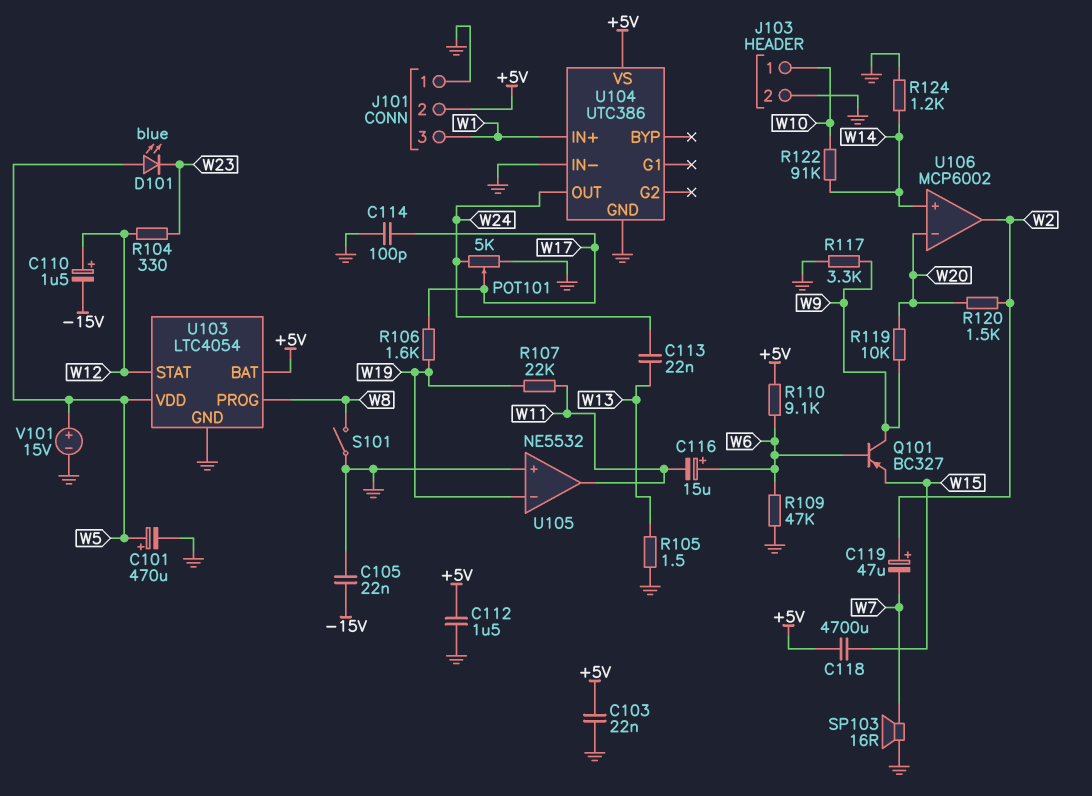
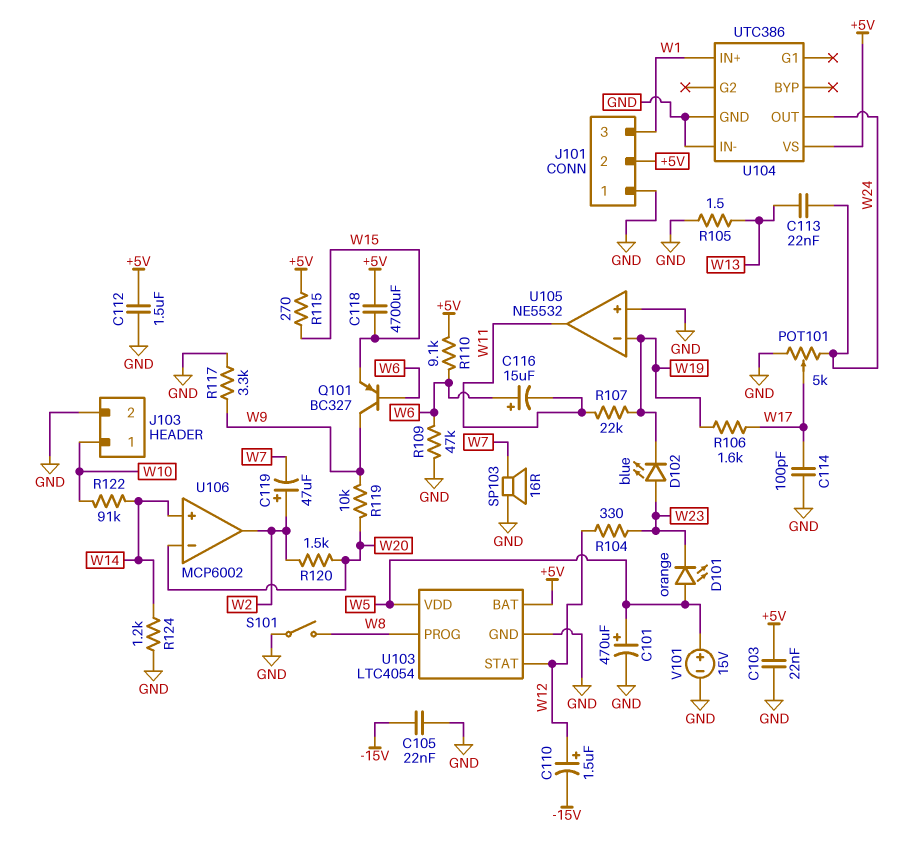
D101: LED blue (A W5, K W23) -> LED orange (A W5, K W23)
D102: none -> LED blue (A W23, K W19)
R115: none -> 270 (+5V, W15)

